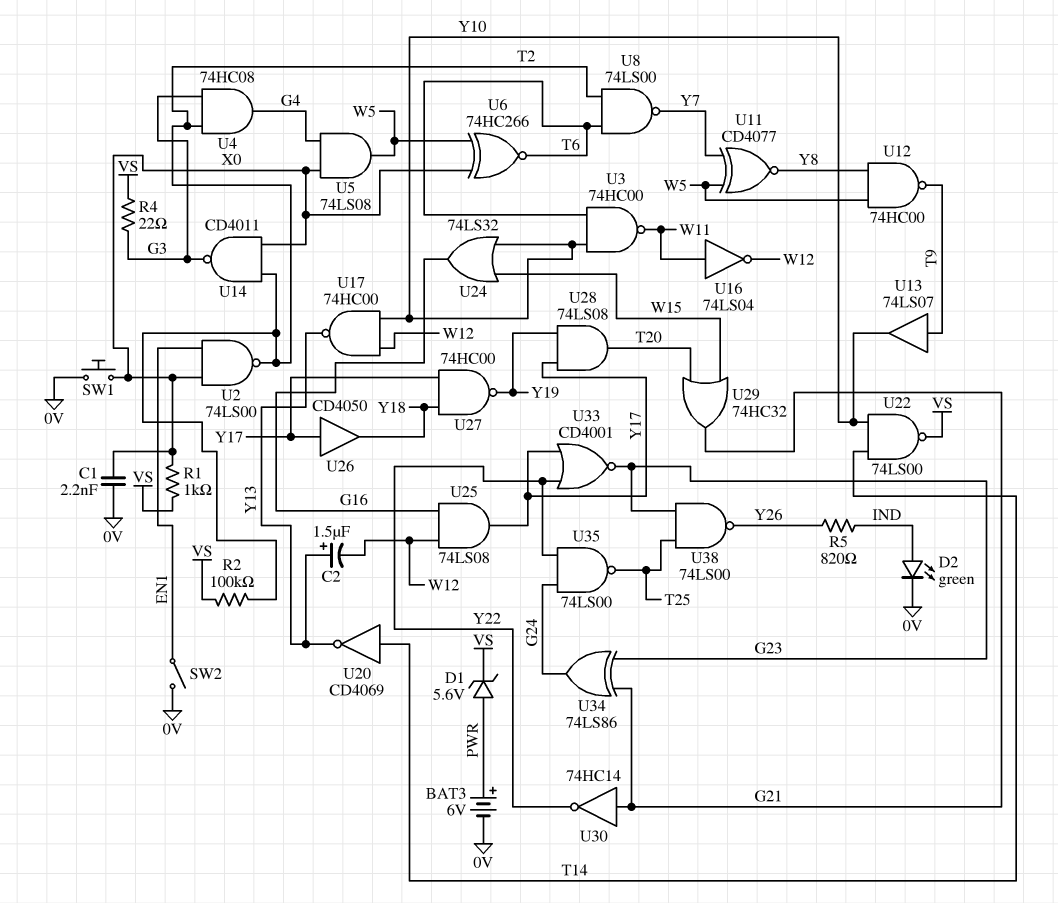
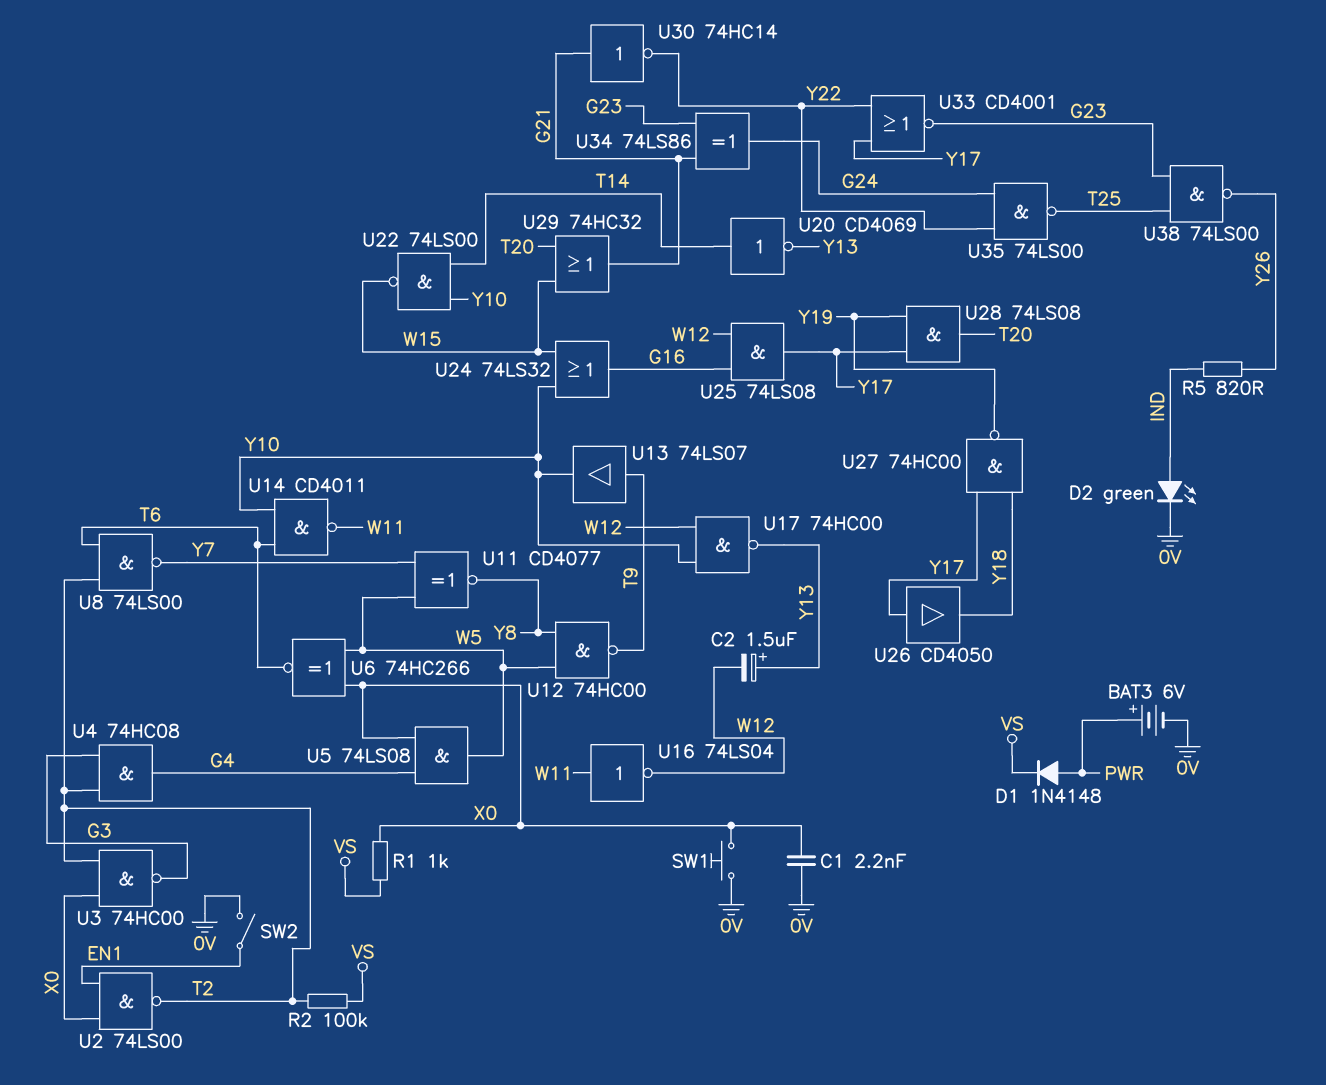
D1: zener 5.6V (A PWR, K VS) -> diode 1N4148 (A PWR, K VS)
R4: 22 (G3, VS) -> none
U3: NAND 74HC00 (in T6, in Y10, out W11) -> NAND 74HC00 (in T2, in X0, out G3)
U14: NAND CD4011 (in T2, in X0, out G3) -> NAND CD4011 (in T6, in Y10, out W11)
U22: NAND 74LS00 (in T14, in Y10, out VS) -> NAND 74LS00 (in T14, in Y10, out W15)

